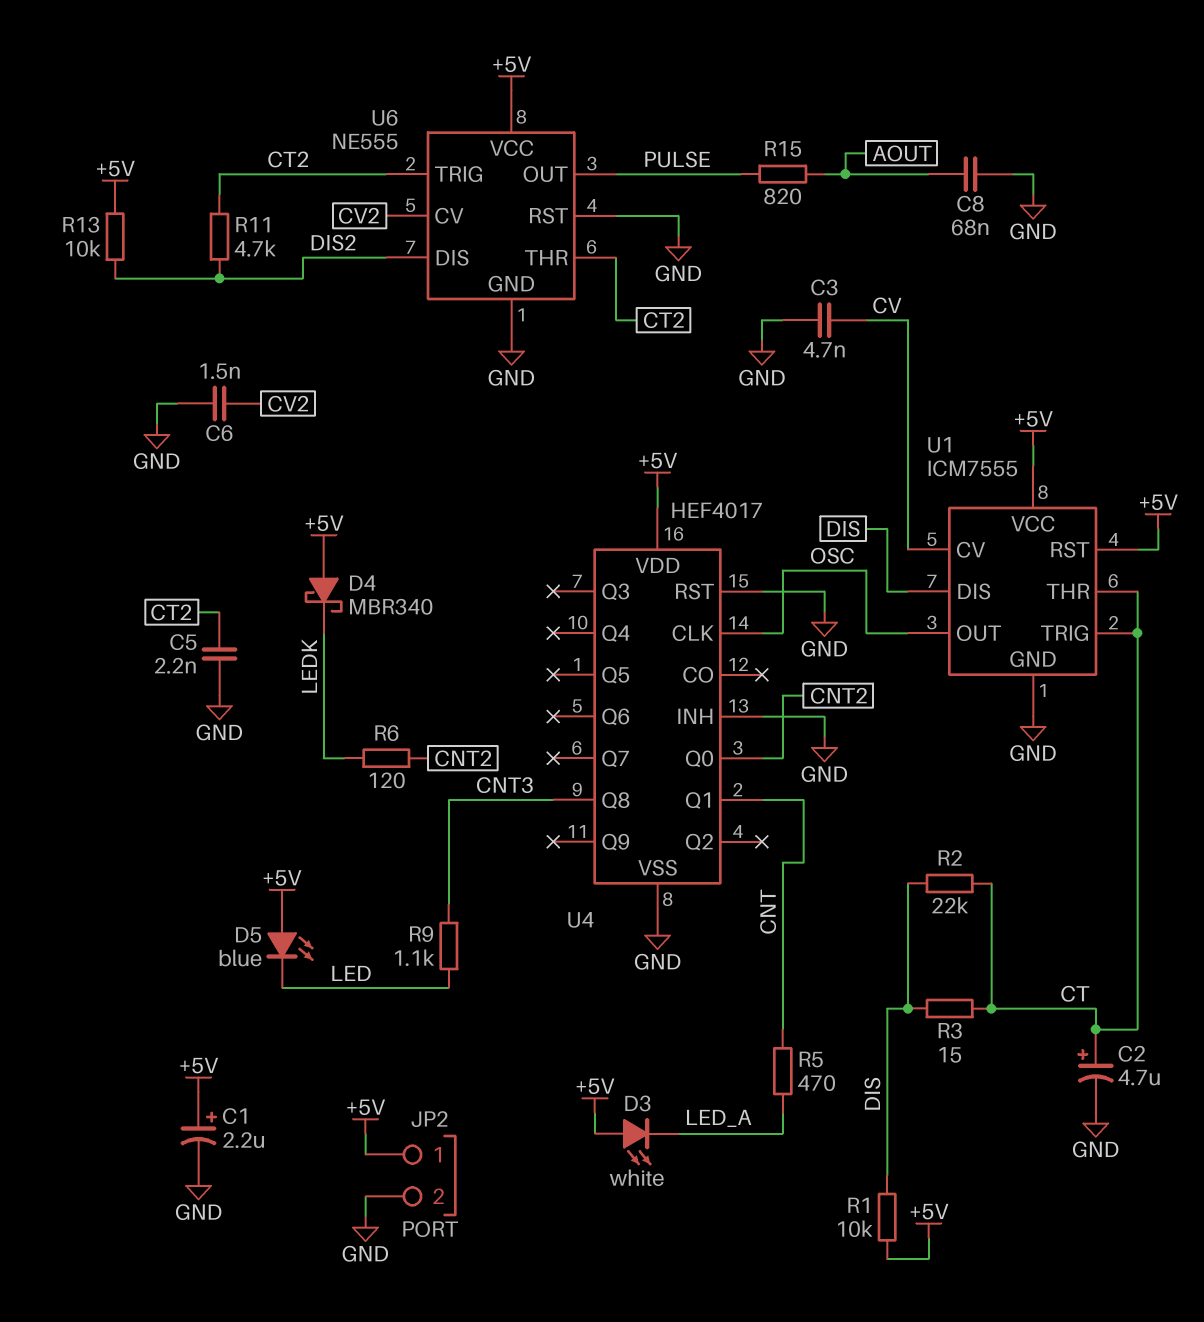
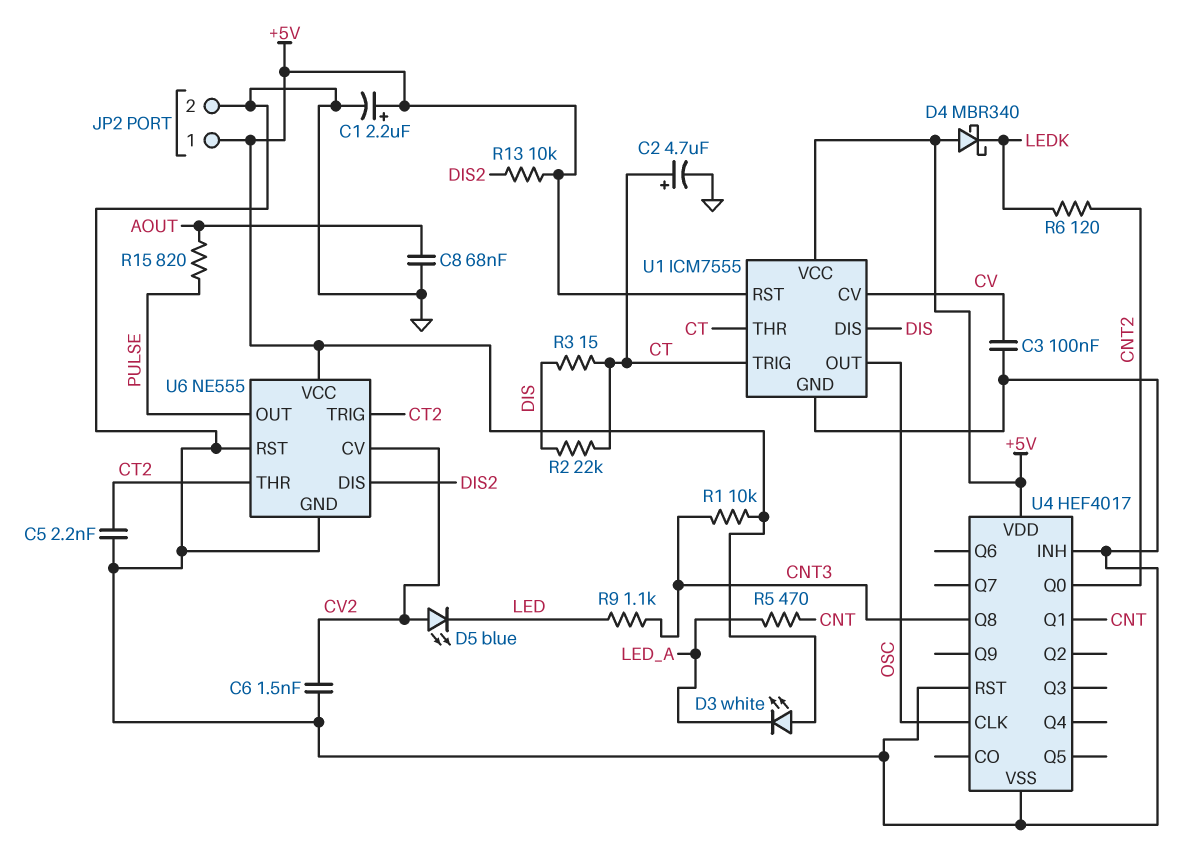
C3: 4.7nF (CV, GND) -> 100nF (CV, GND)
D5: LED blue (A +5V, K LED) -> LED blue (A CV2, K LED)
R1: 10k (+5V, DIS) -> 10k (+5V, CNT3)
R11: 4.7k (CT2, DIS2) -> none

